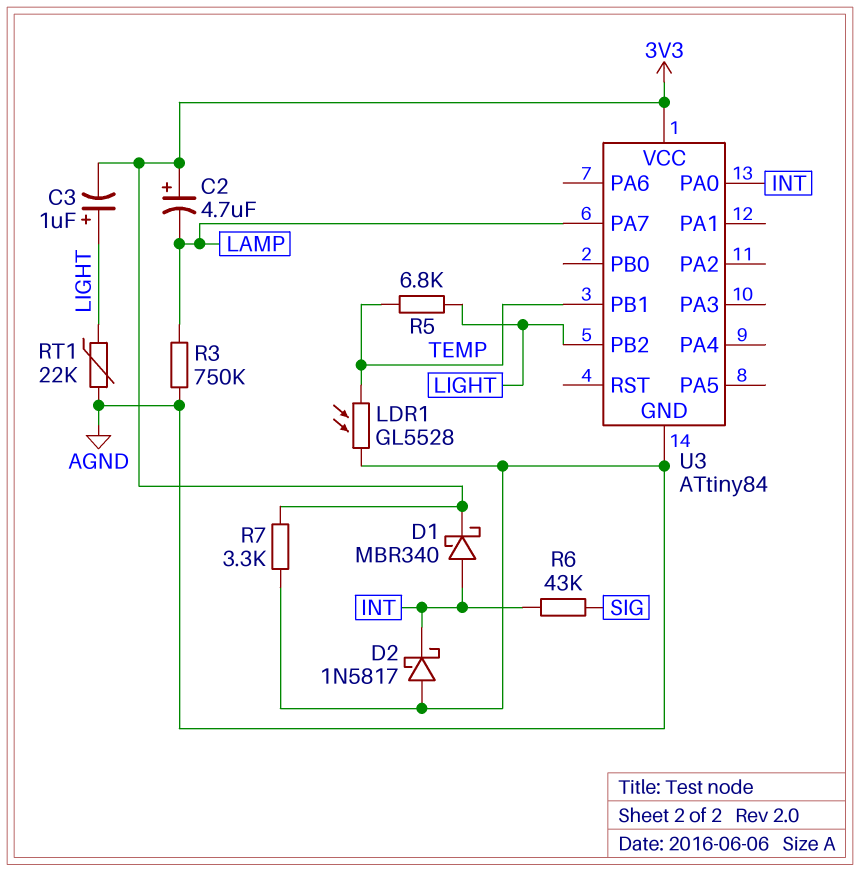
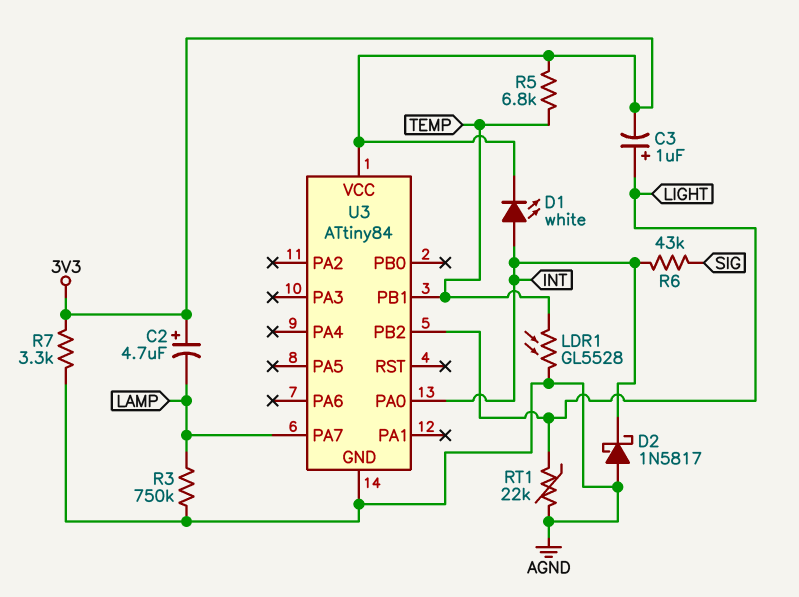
D1: schottky MBR340 (A INT, K 3V3) -> LED white (A INT, K 3V3)
R5: 6.8k (LIGHT, TEMP) -> 6.8k (3V3, TEMP)

